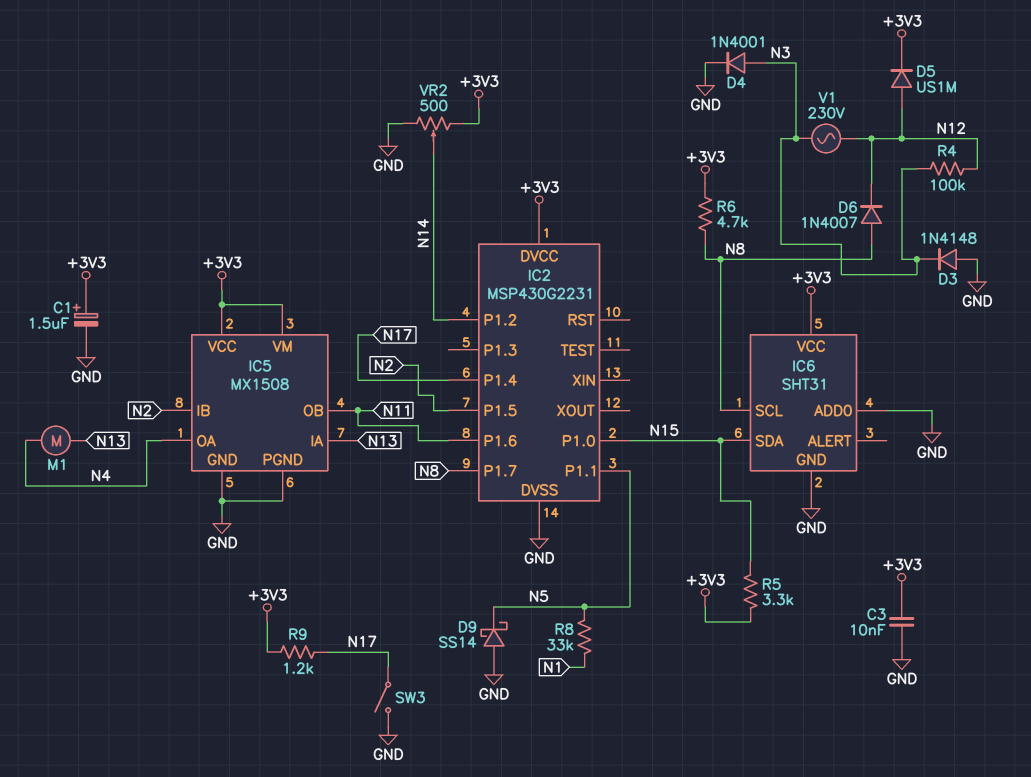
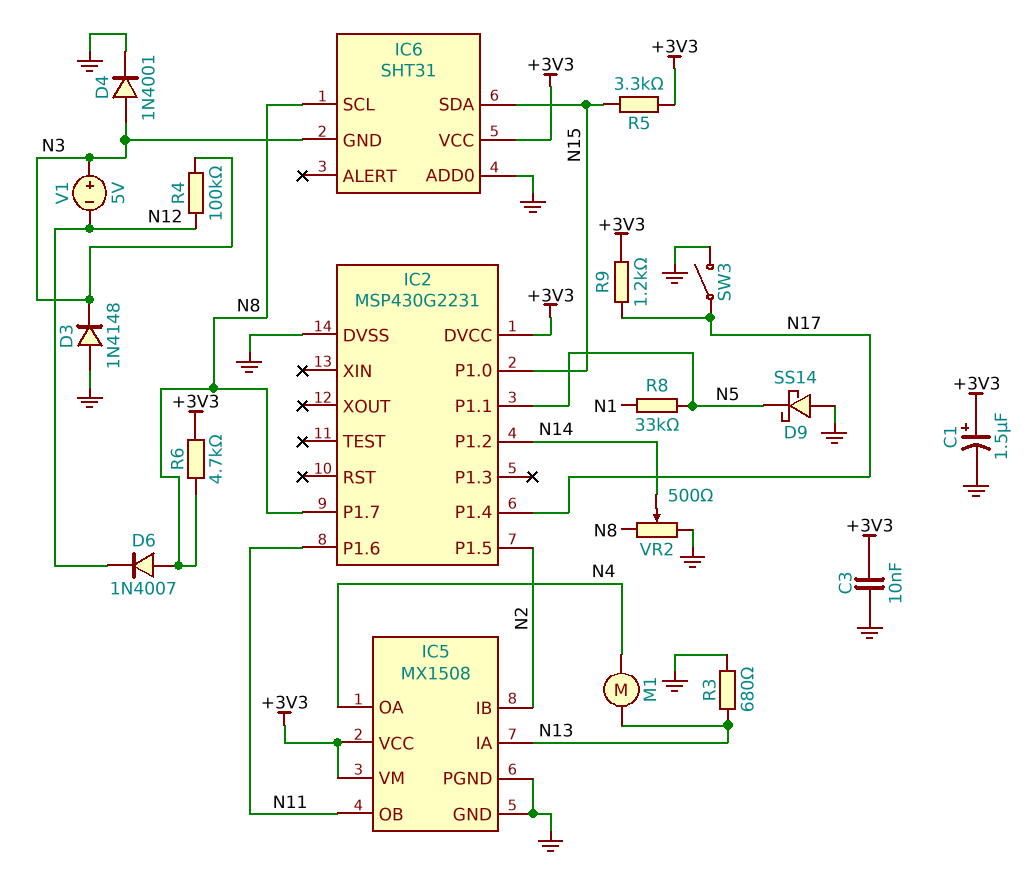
D5: diode US1M (A N12, K +3V3) -> none
IC6 pin GND: GND -> N3
R3: none -> 680 (GND, N13)
V1: AC 230V (N3, N12) -> 5V (plus N3, minus N12)
VR2: 500 (+3V3, GND, wiper N14) -> 500 (GND, N8, wiper N14)

